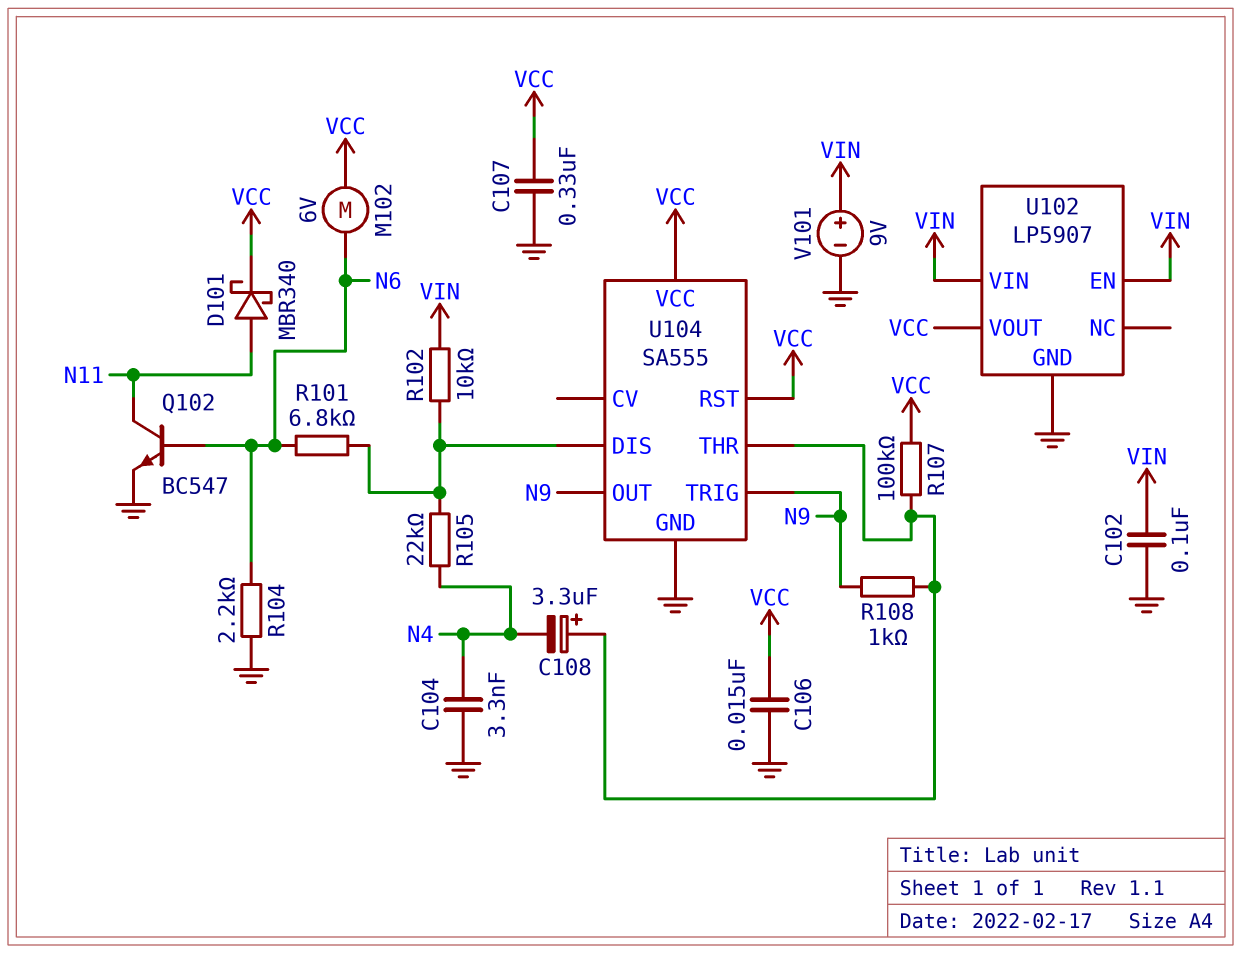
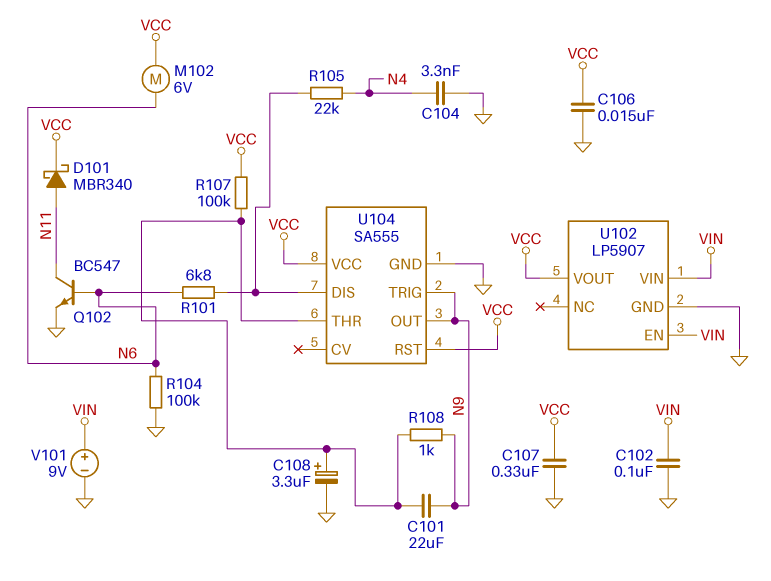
C101: none -> 22uF (N9, U104/THR)
C108: 3.3uF (plus U104/THR, minus N4) -> 3.3uF (plus U104/THR, minus GND)
R102: 10k (U104/DIS, VIN) -> none
R104: 2.2k (GND, N6) -> 100k (GND, N6)

